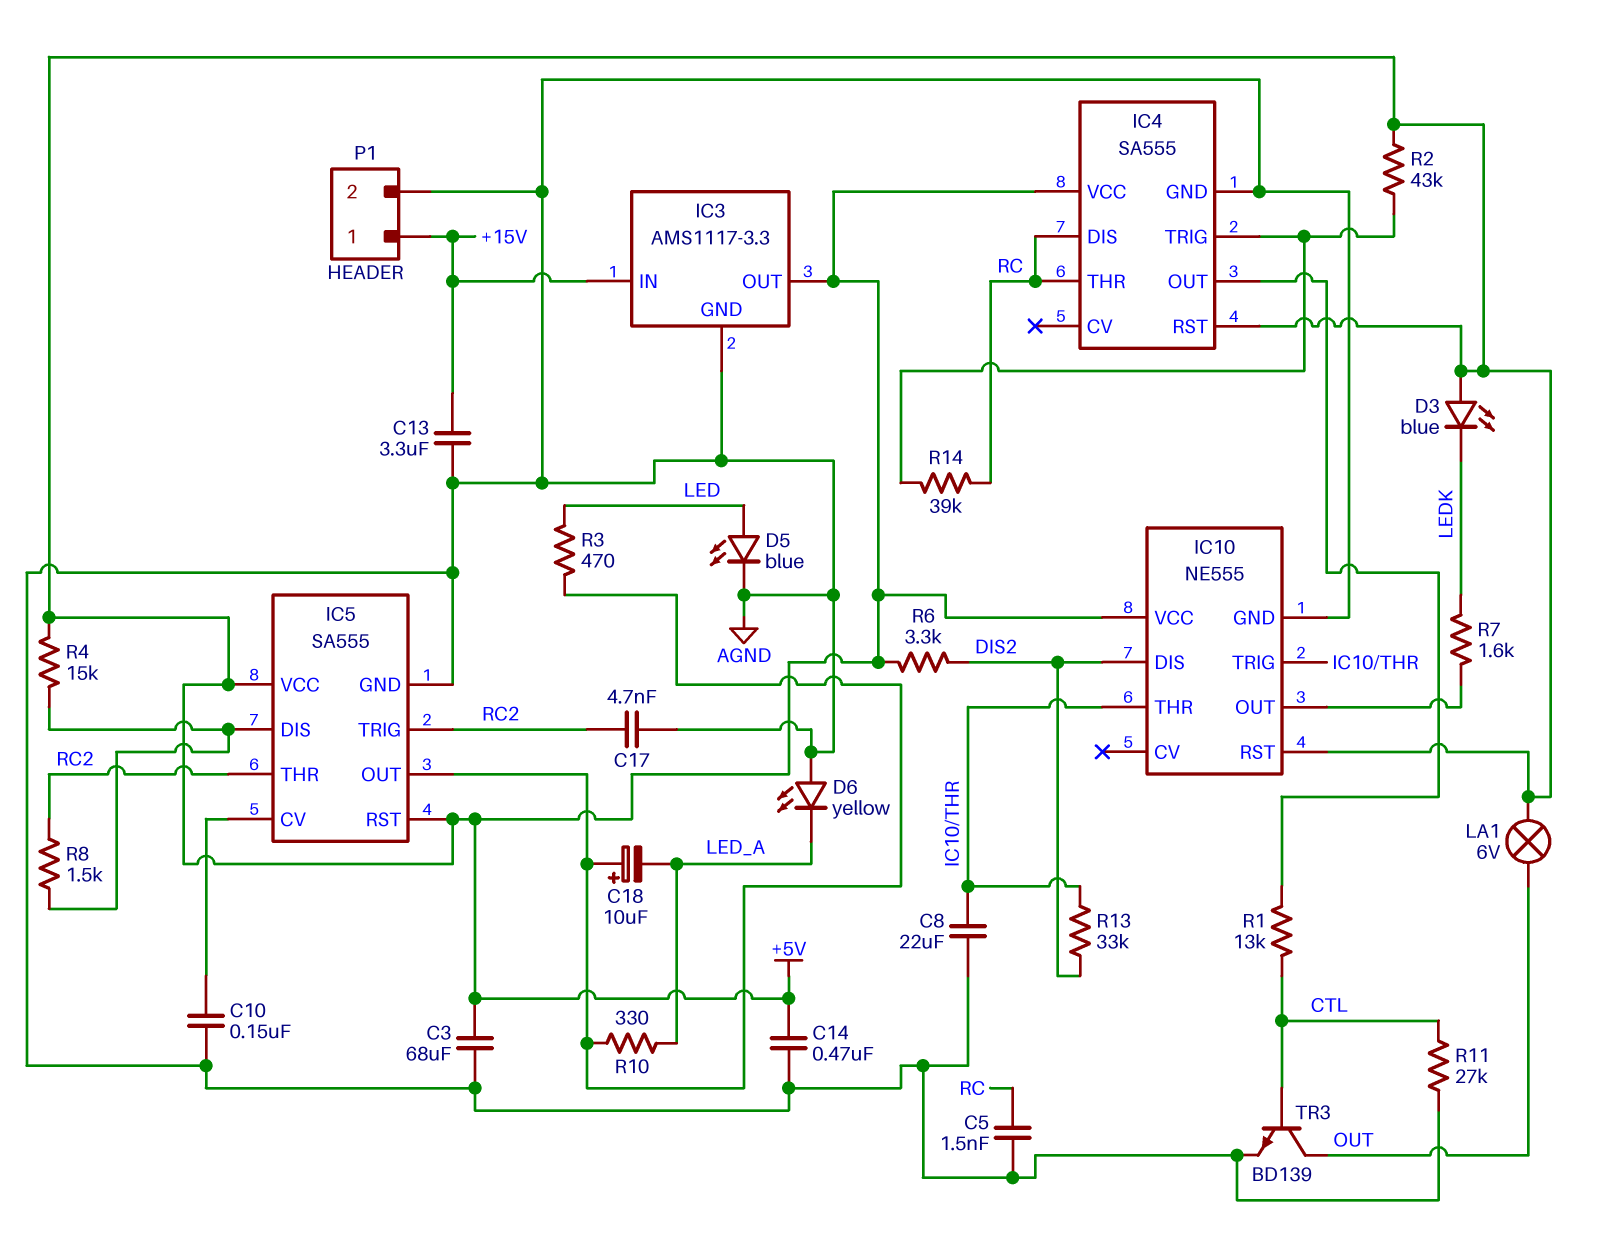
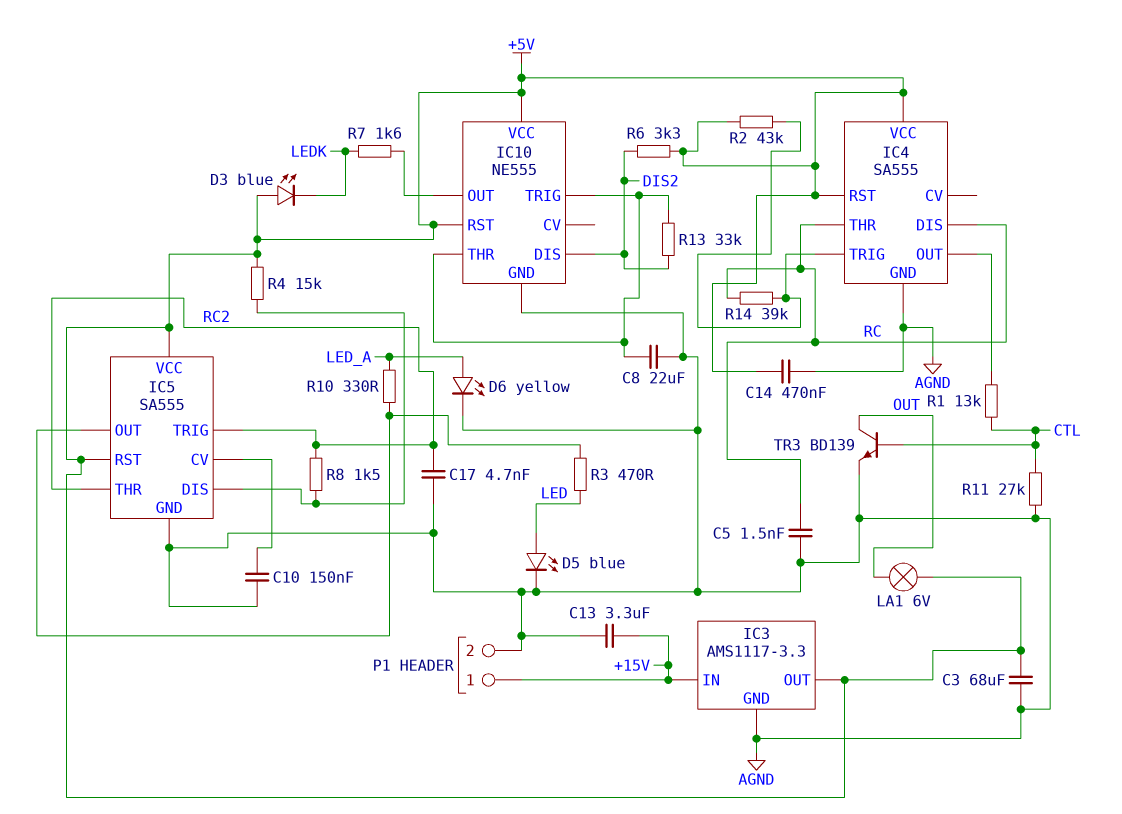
C18: 10uF (plus IC5/OUT, minus LED_A) -> none
D6: LED yellow (A AGND, K LED_A) -> LED yellow (A LED_A, K AGND)

